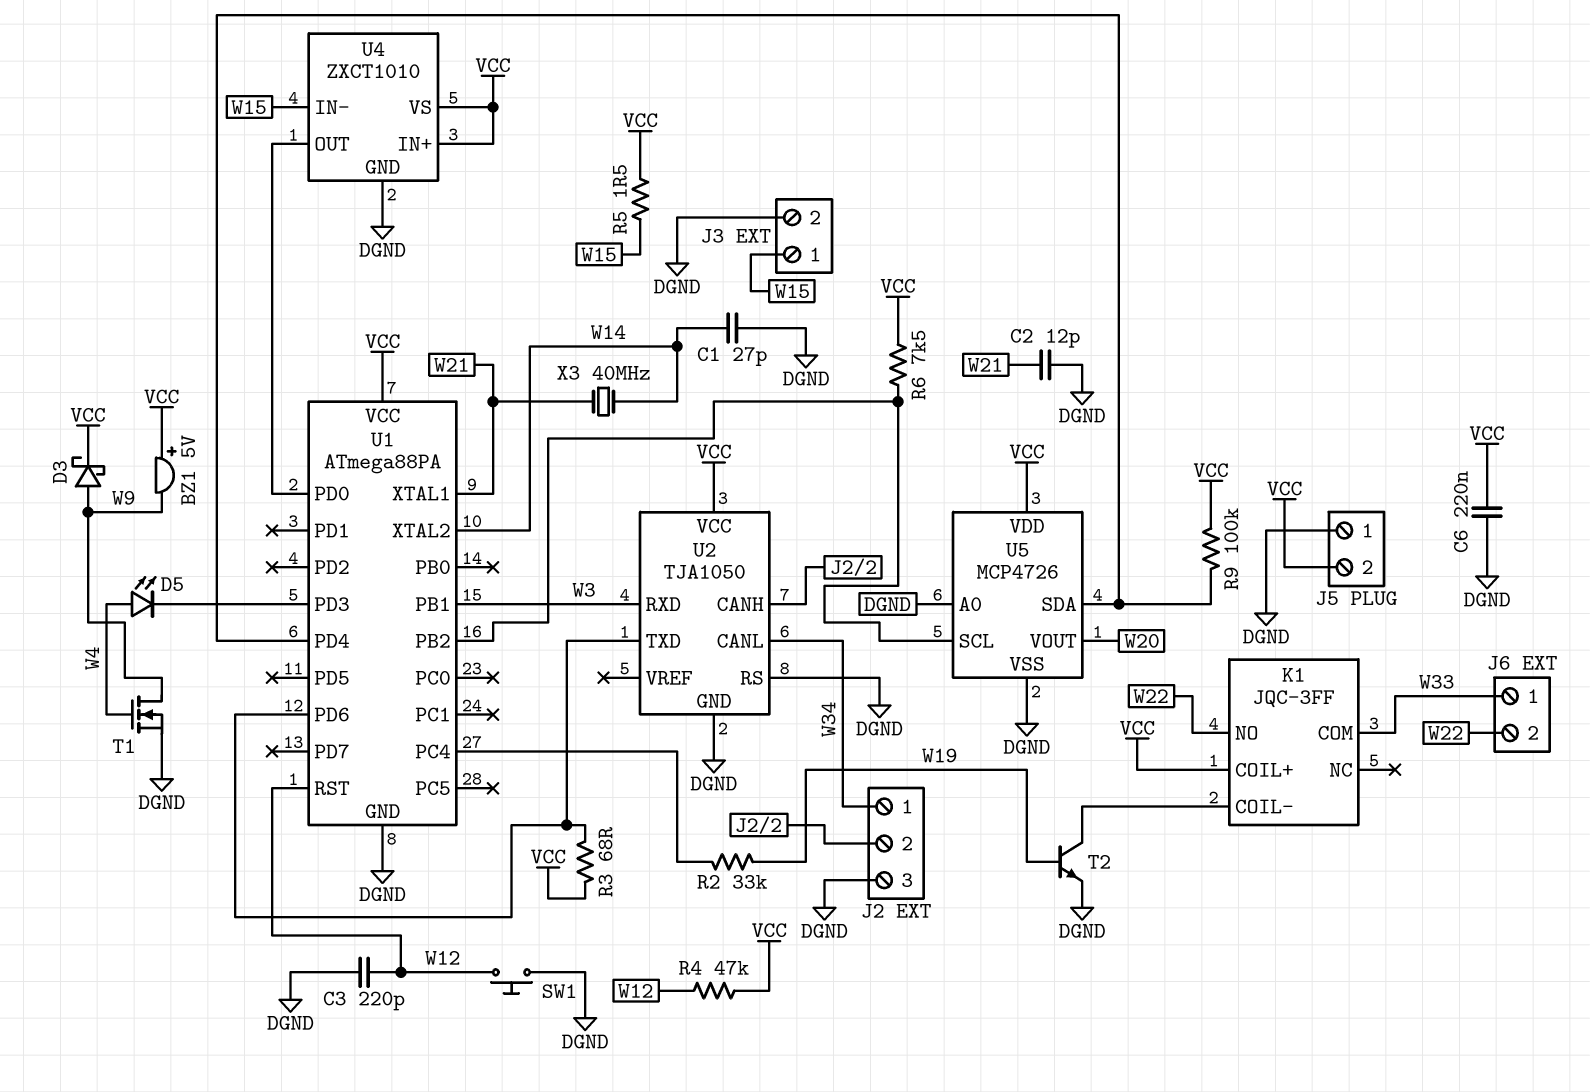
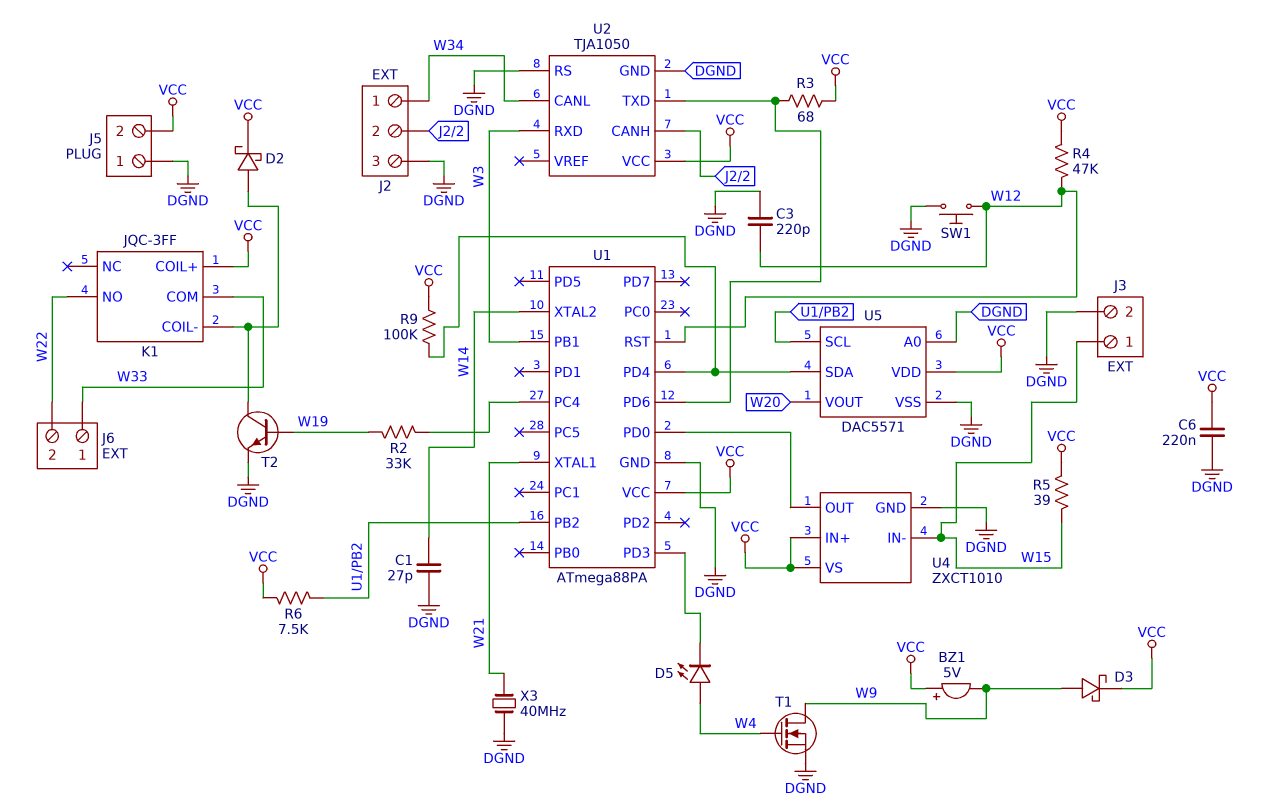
C2: 12pF (DGND, W21) -> none
D2: none -> schottky (A K1/COIL-, K VCC)
R5: 1.5 (VCC, W15) -> 39 (VCC, W15)
U5: MCP4726 -> DAC5571
X3: 40MHz (W14, W21) -> 40MHz (DGND, W21)

